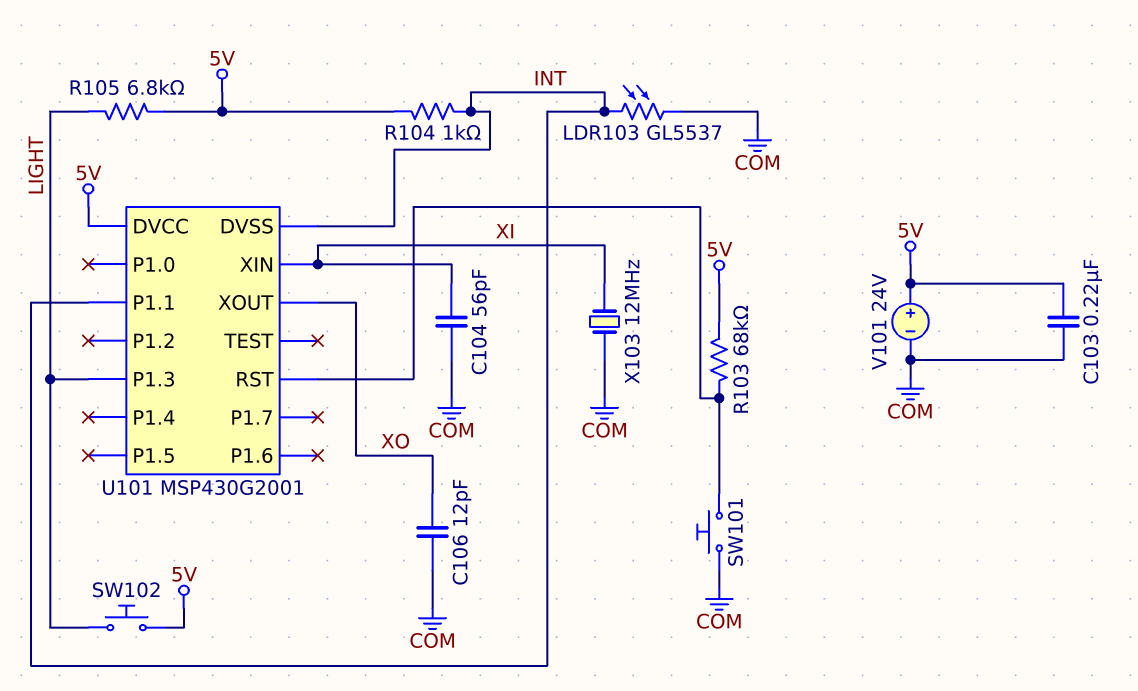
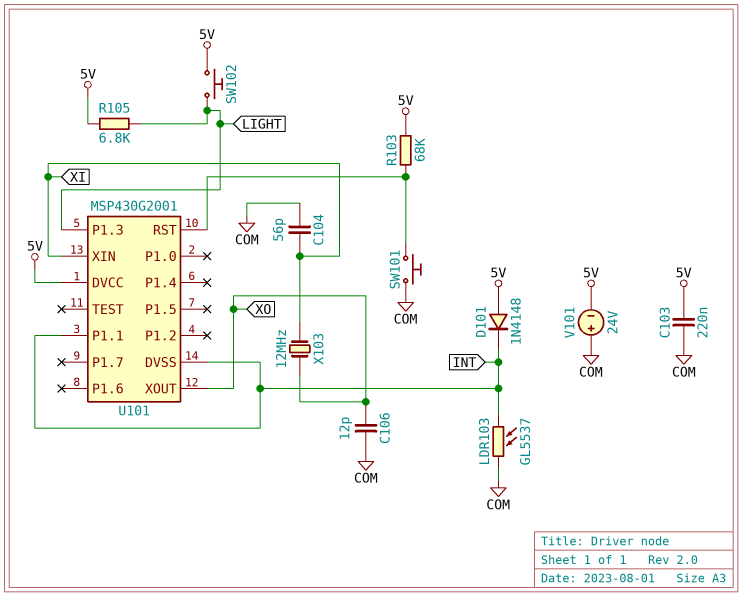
D101: none -> diode 1N4148 (A 5V, K INT)
R104: 1k (5V, INT) -> none
V101: 24V (plus 5V, minus COM) -> 24V (plus COM, minus 5V)
X103: 12MHz (COM, XI) -> 12MHz (XI, XO)

